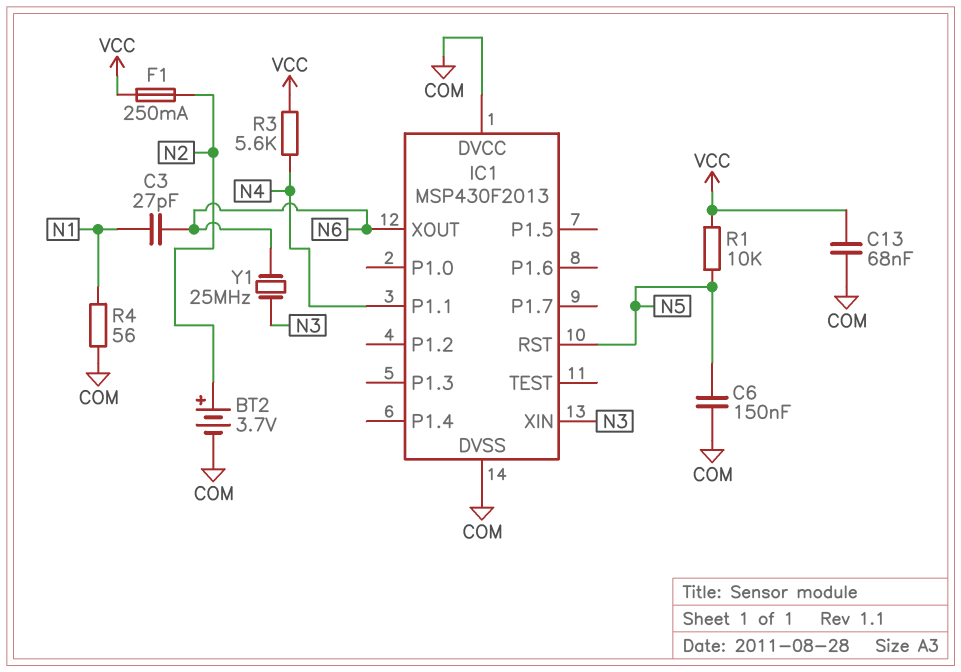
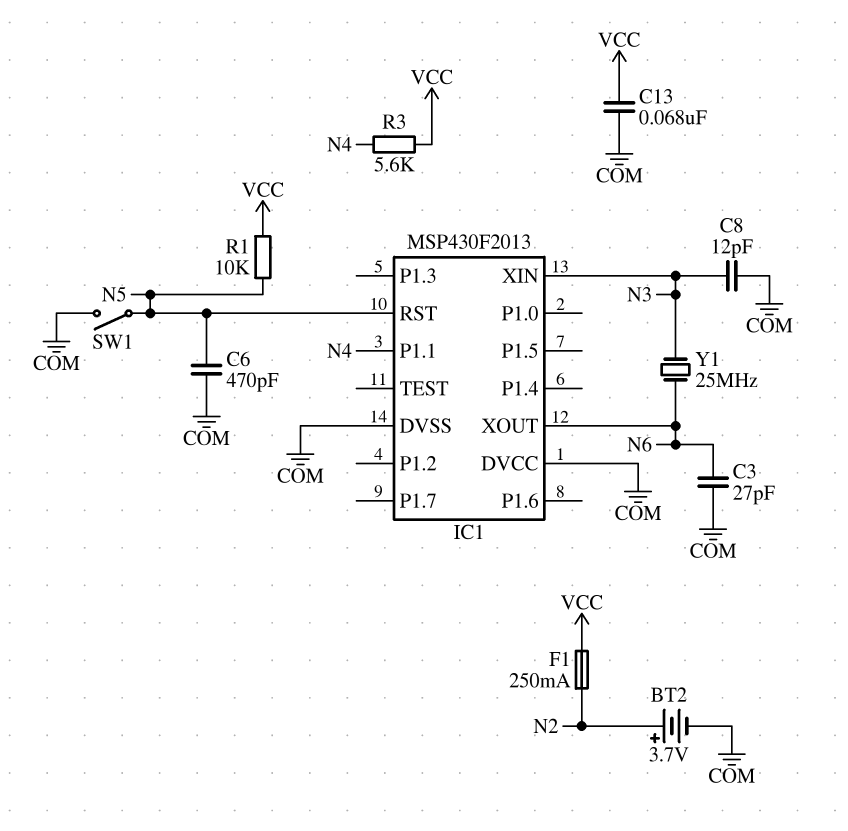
C3: 27pF (N1, N6) -> 27pF (COM, N6)
C6: 150nF (COM, N5) -> 470pF (COM, N5)
C8: none -> 12pF (COM, N3)
R4: 56 (COM, N1) -> none
SW1: none -> switch (COM, N5)

